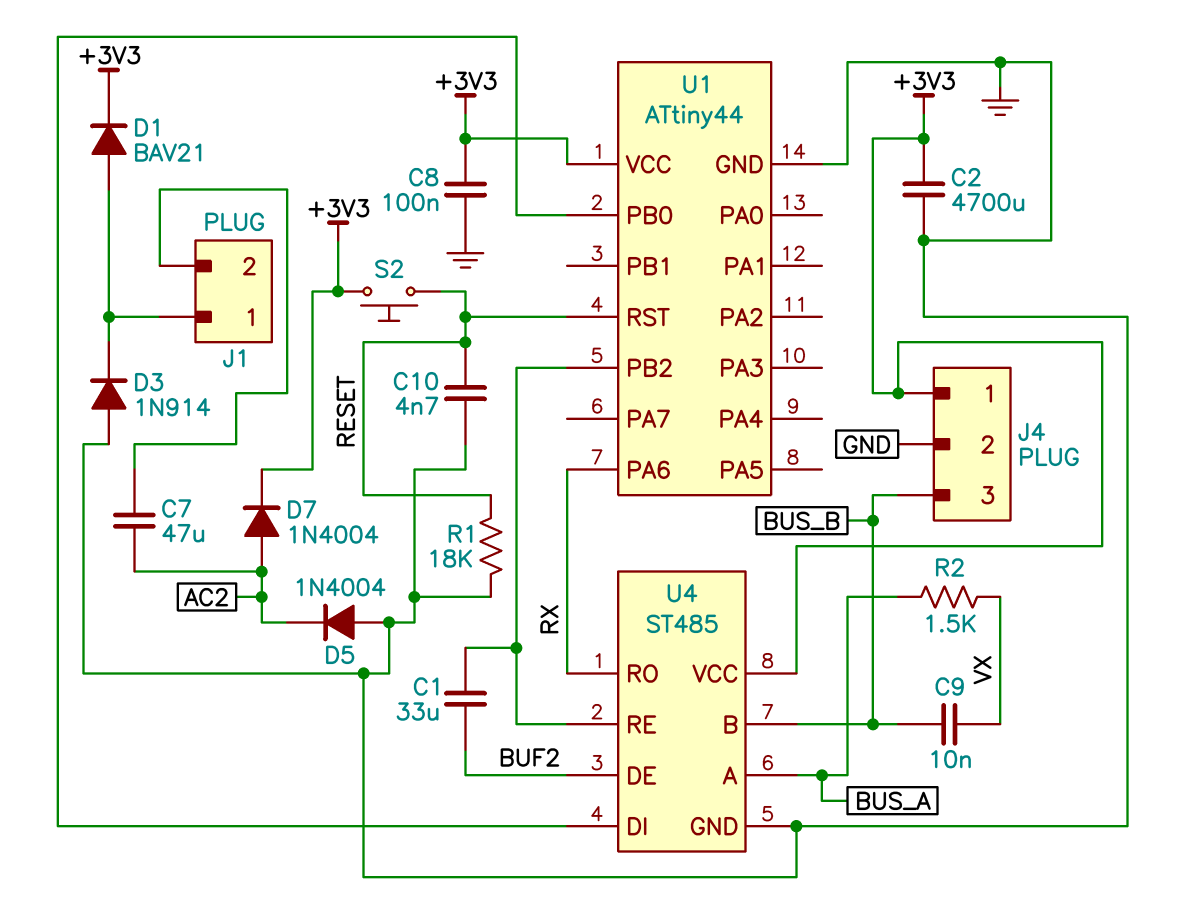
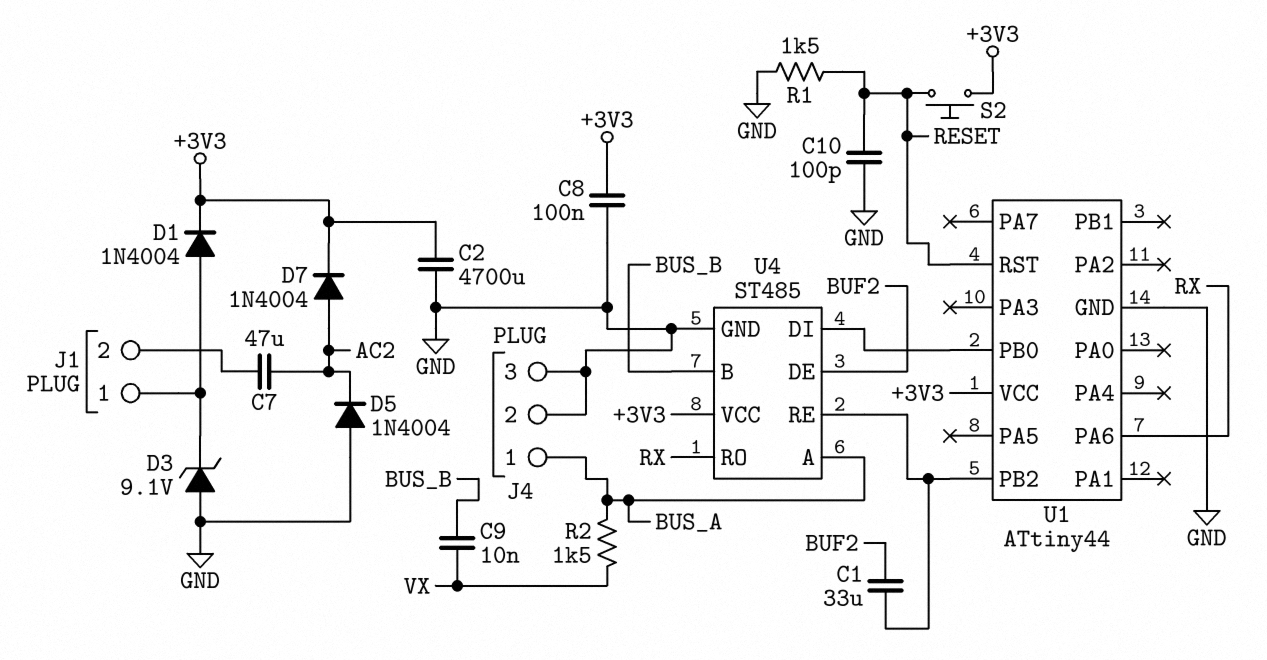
C10: 4.7nF (GND, RESET) -> 100pF (GND, RESET)
D1: diode BAV21 (A J1/1, K +3V3) -> diode 1N4004 (A J1/1, K +3V3)
D3: diode 1N914 (A GND, K J1/1) -> zener 9.1V (A GND, K J1/1)
J4 pin 1: +3V3 -> BUS_A
J4 pin 3: BUS_B -> GND
R1: 18k (GND, RESET) -> 1.5k (GND, RESET)

